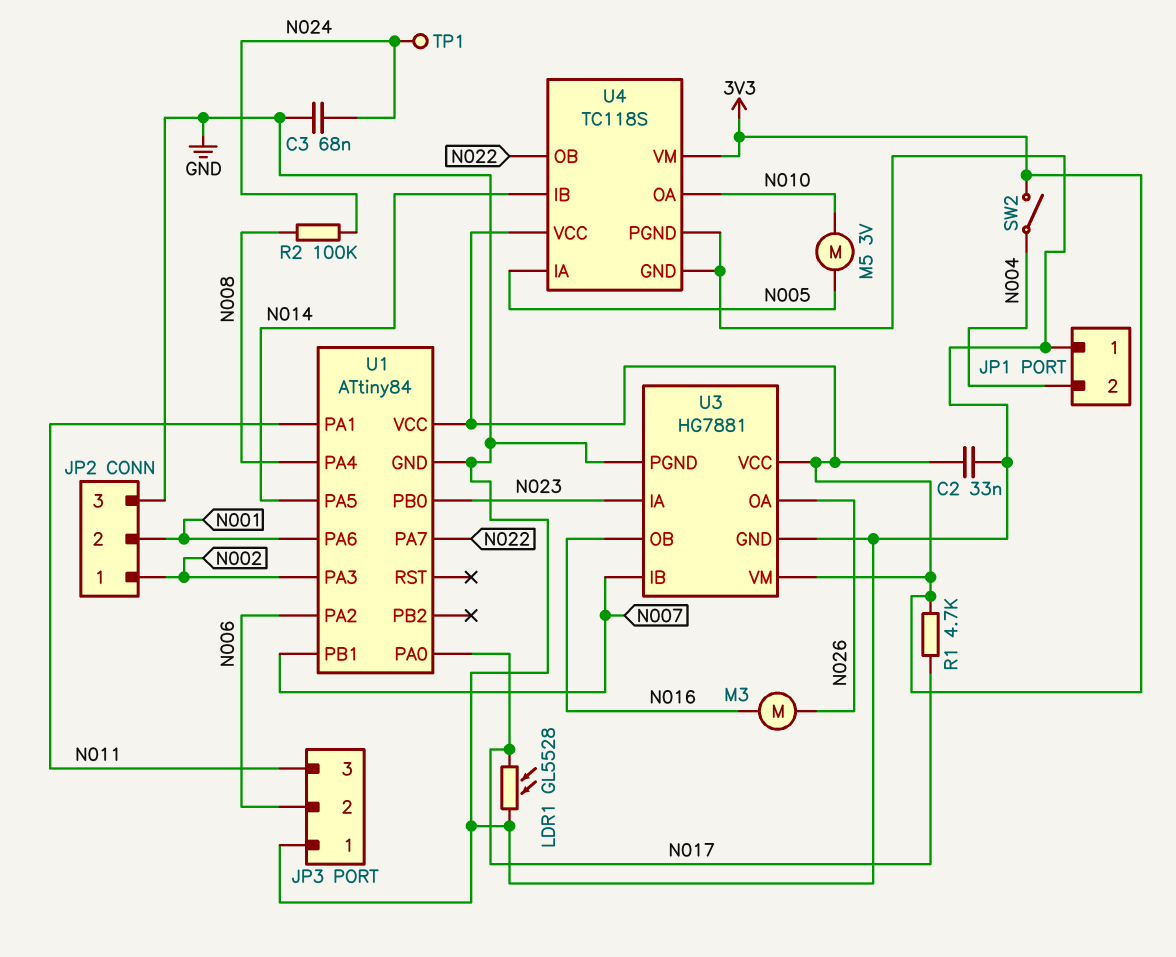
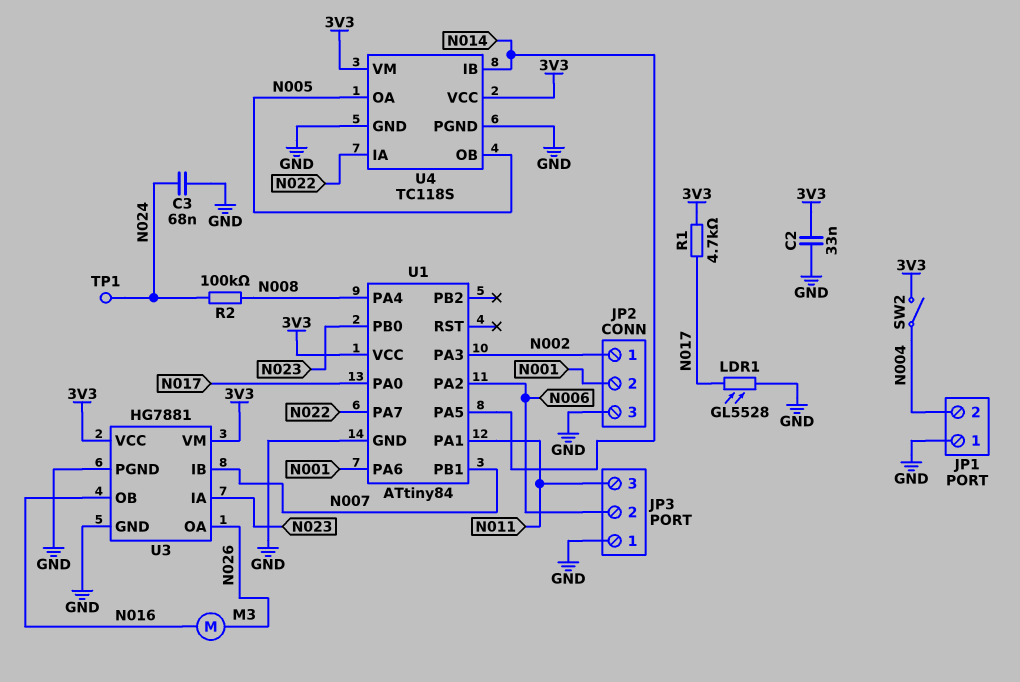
M5: motor 3V (N005, N010) -> none
U4 pin IA: N005 -> N022
U4 pin OA: N010 -> N005
U4 pin OB: N022 -> N005

